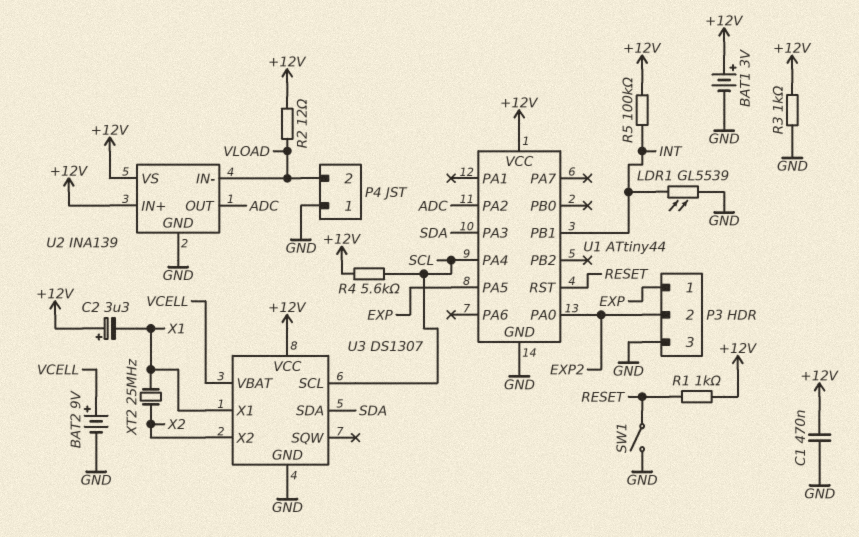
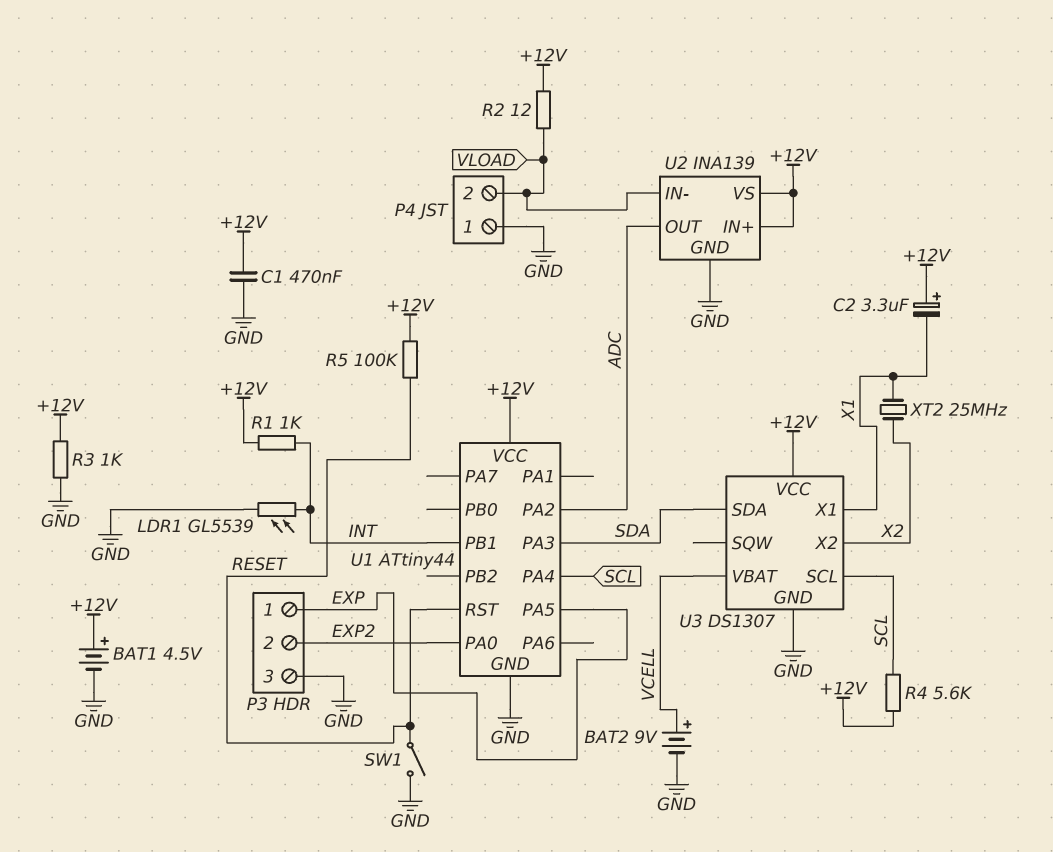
BAT1: 3V (plus +12V, minus GND) -> 4.5V (plus +12V, minus GND)
R1: 1k (+12V, RESET) -> 1k (+12V, INT)
R5: 100k (+12V, INT) -> 100k (+12V, RESET)

